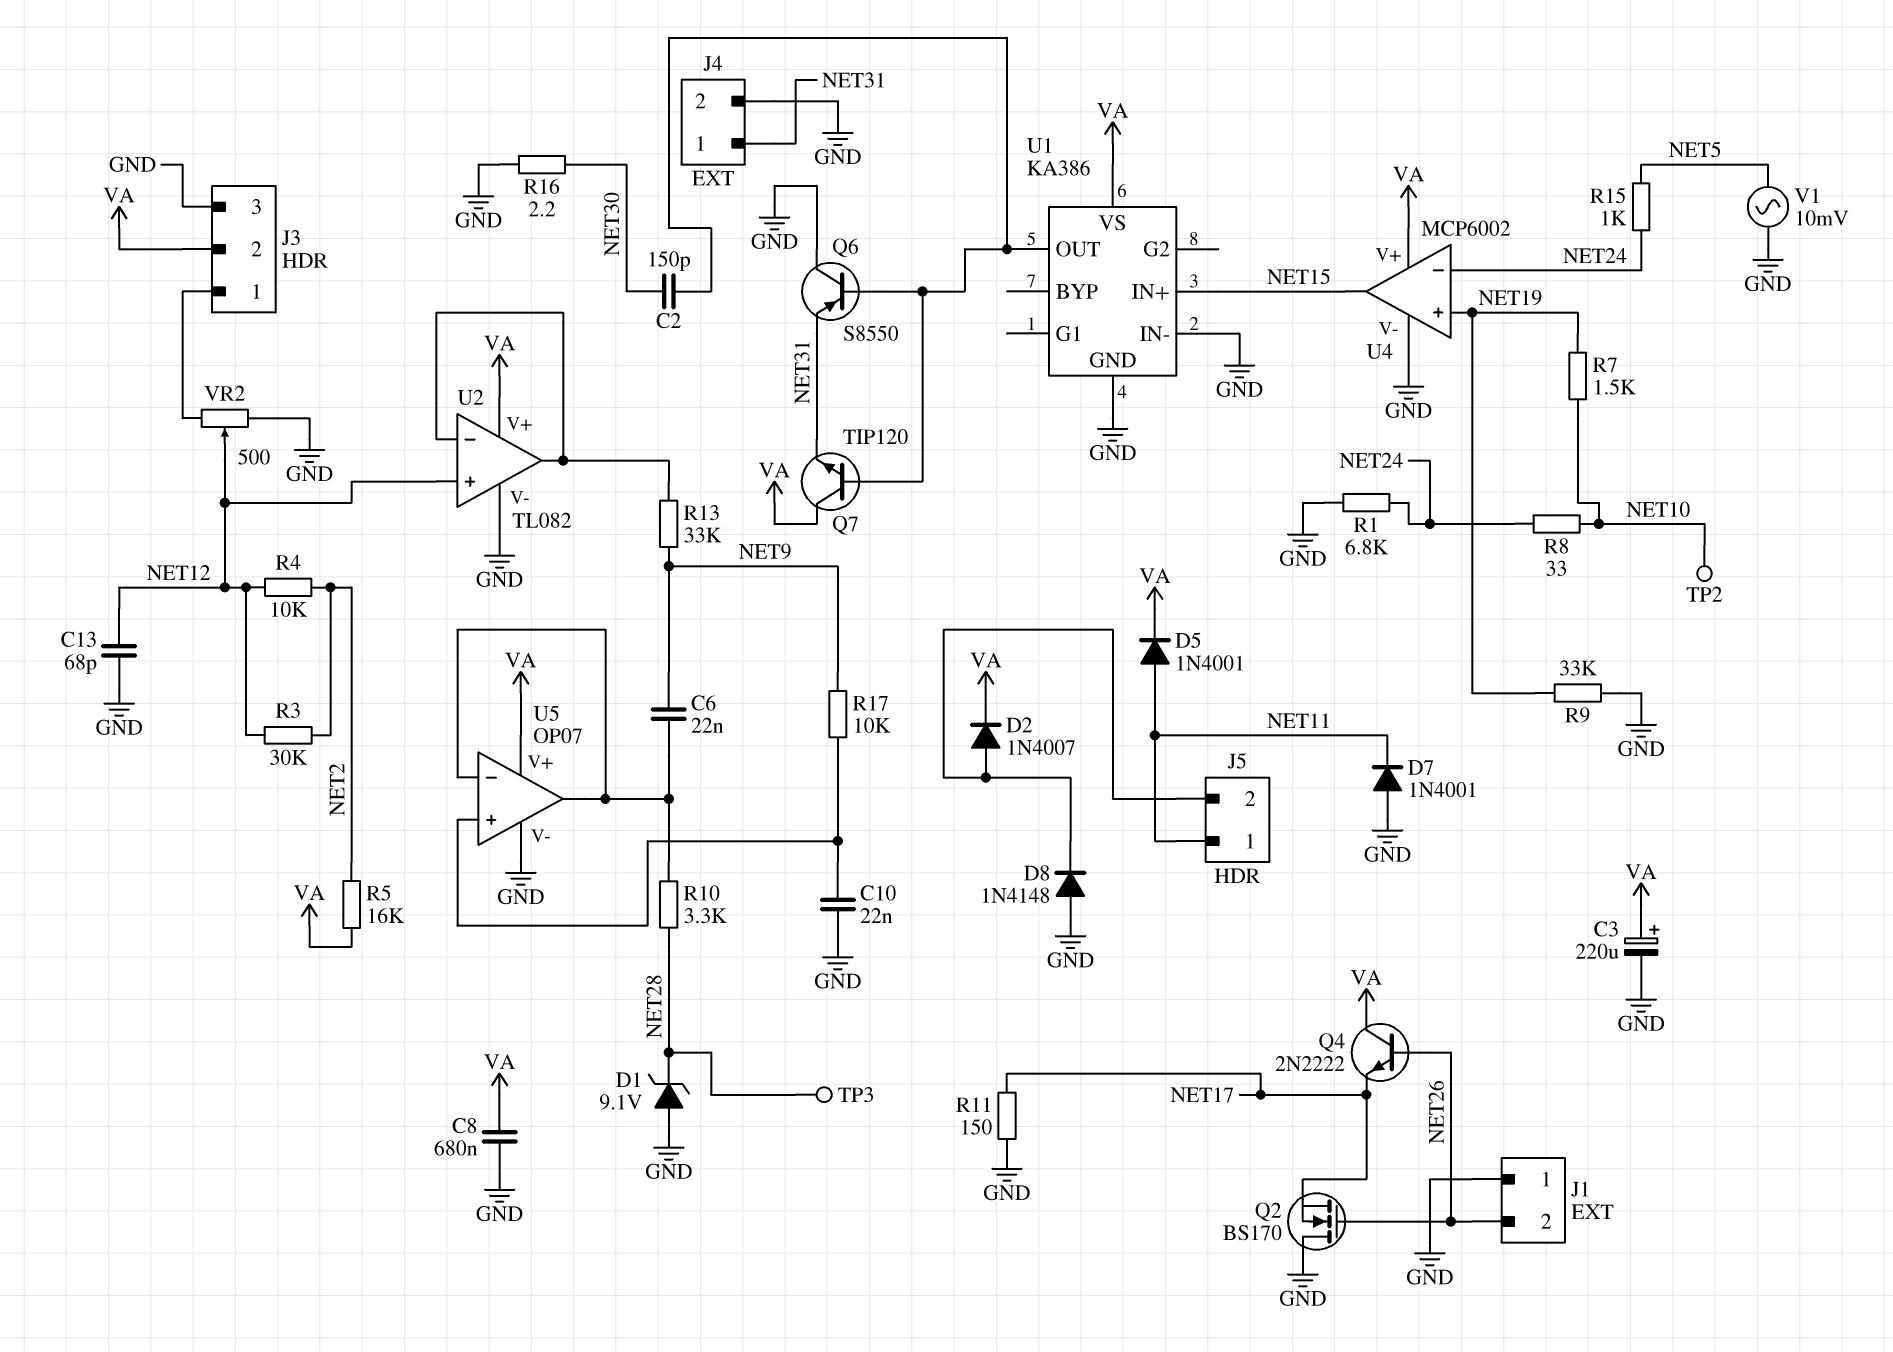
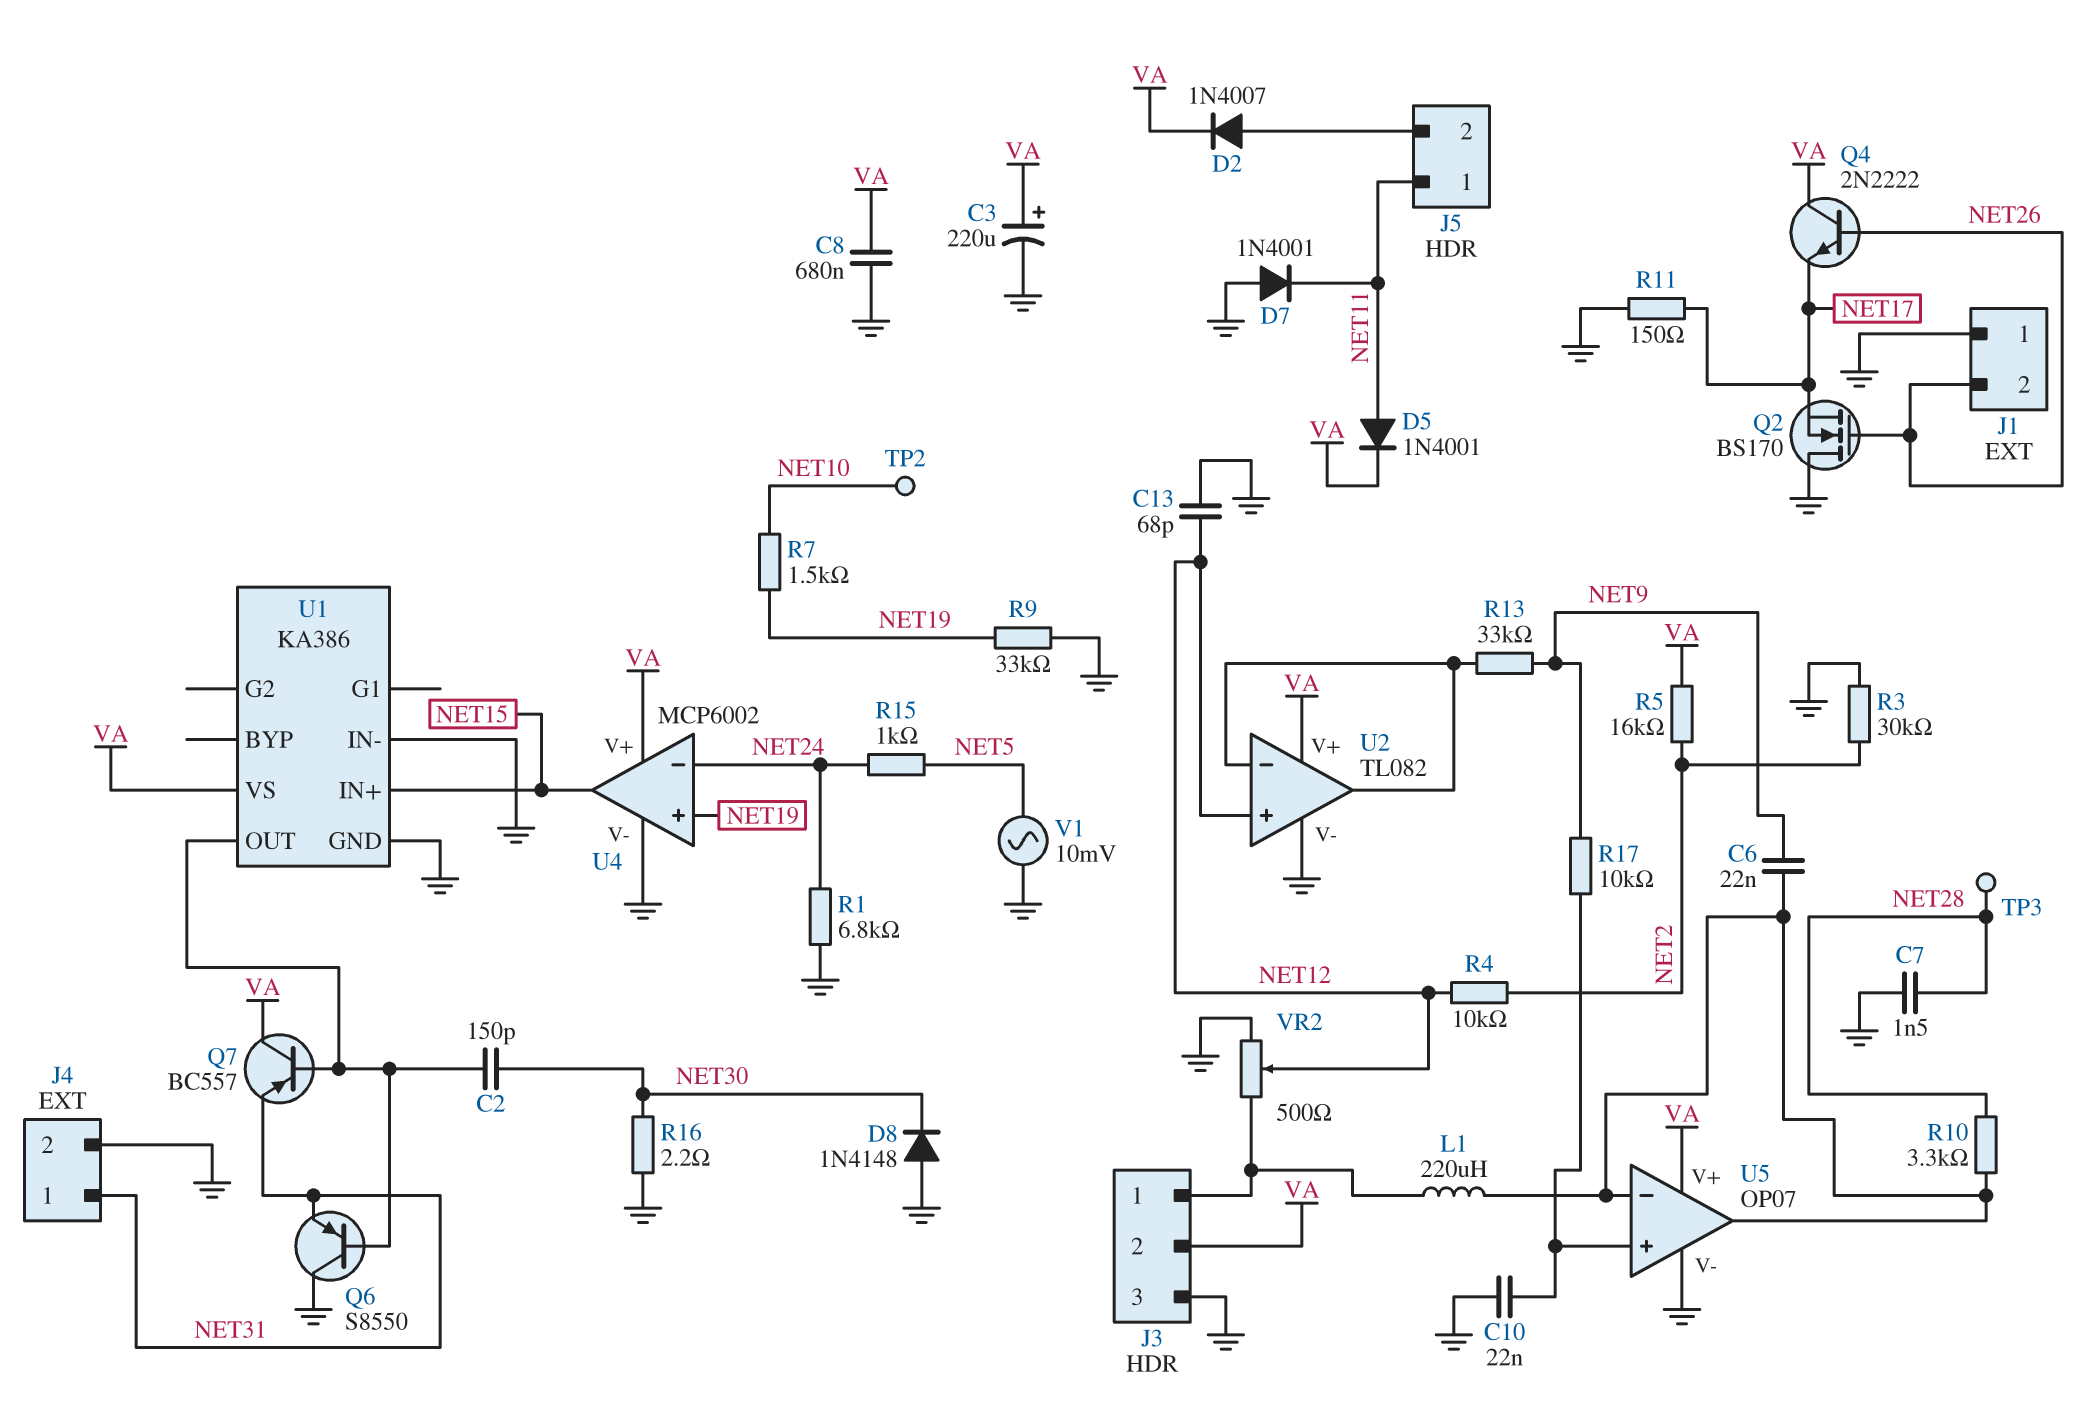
C7: none -> 1.5nF (GND, NET28)
D1: zener 9.1V (A GND, K NET28) -> none
D8: diode 1N4148 (A GND, K J5/2) -> diode 1N4148 (A GND, K NET30)
L1: none -> 220uH (J3/1, U5/in-)
Q7: NPN TIP120 (B U1/OUT, C VA, E NET31) -> PNP BC557 (B U1/OUT, C VA, E NET31)
R3: 30k (NET2, NET12) -> 30k (GND, NET2)
R8: 33 (NET10, NET24) -> none

